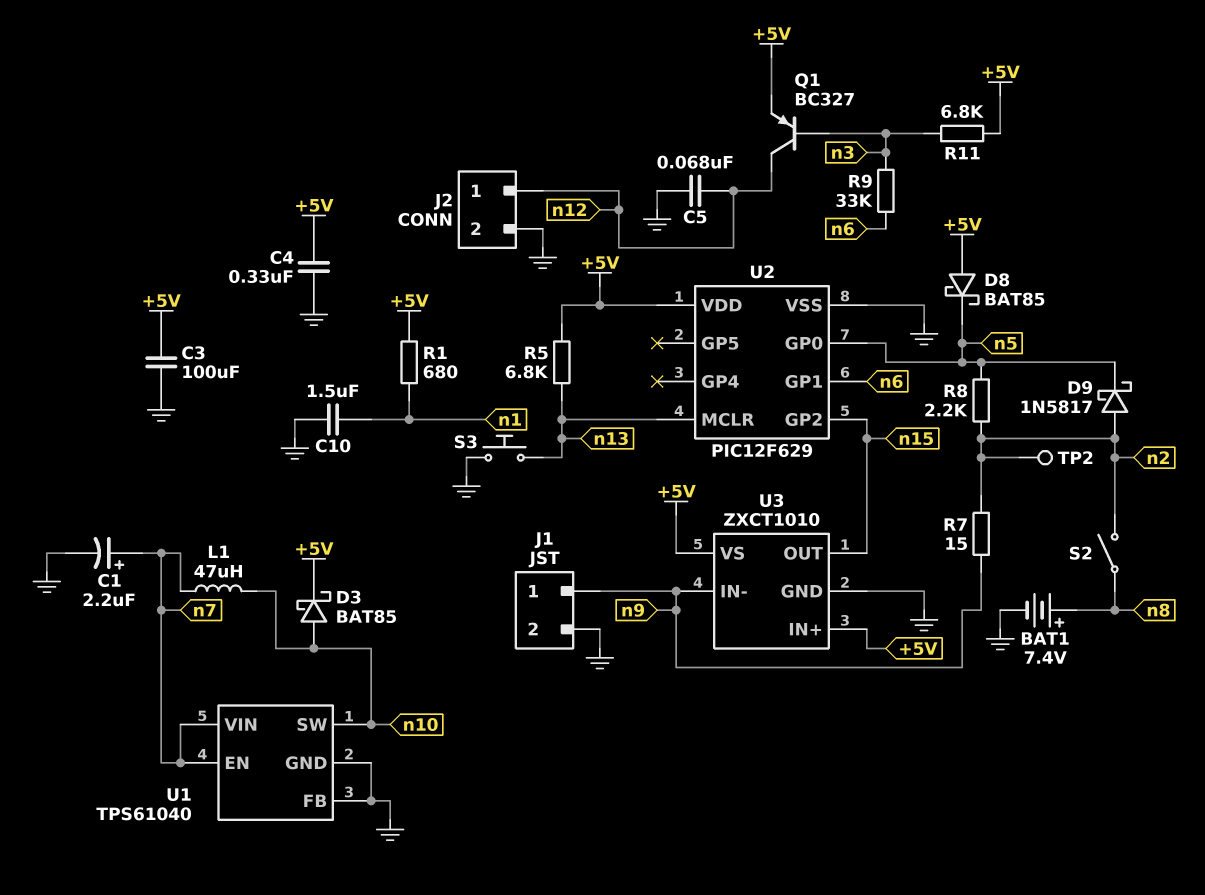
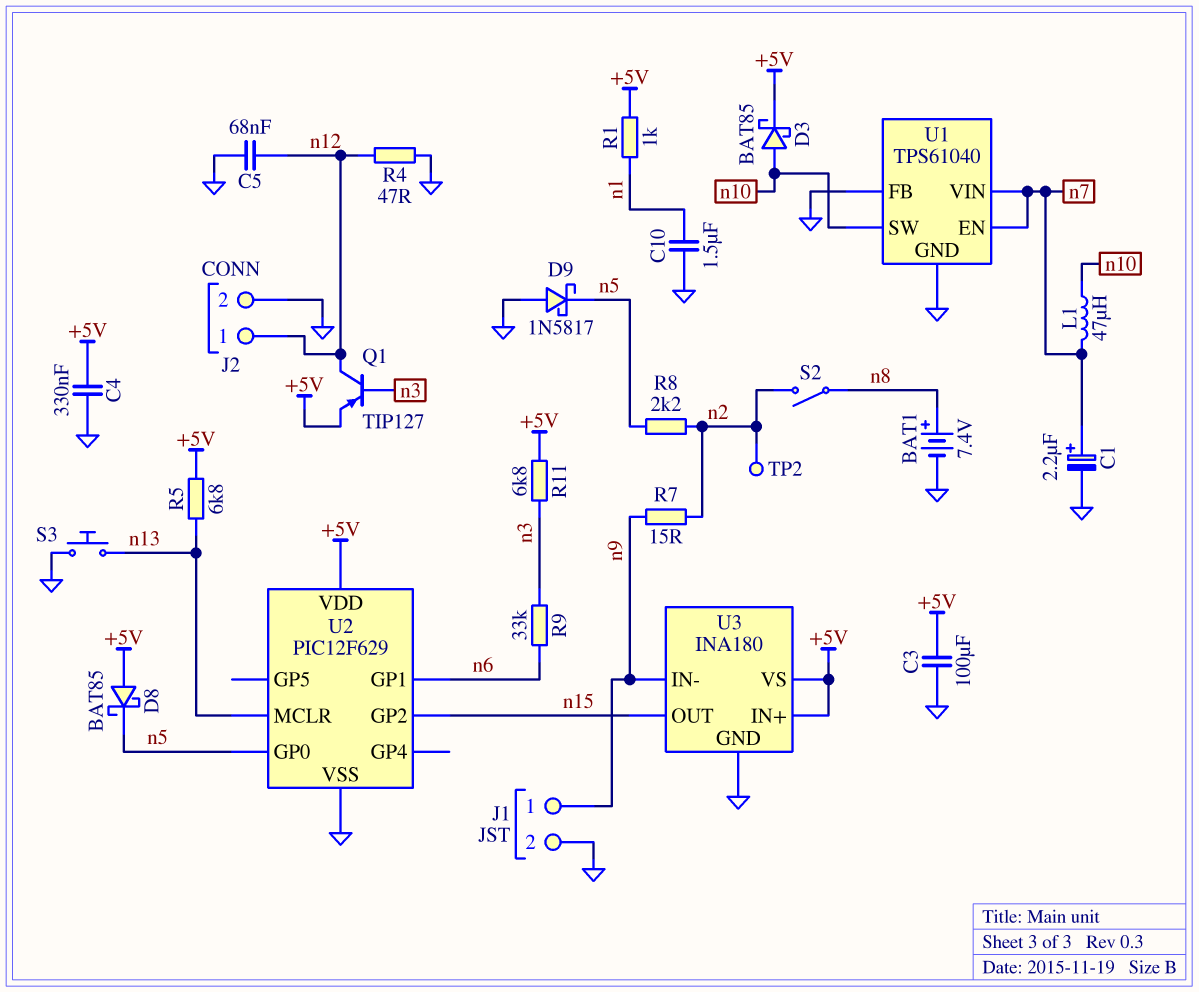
D9: schottky 1N5817 (A n2, K n5) -> schottky 1N5817 (A GND, K n5)
Q1: PNP BC327 (B n3, C n12, E +5V) -> PNP TIP127 (B n3, C n12, E +5V)
R1: 680 (+5V, n1) -> 1k (+5V, n1)
R4: none -> 47 (GND, n12)
U3: ZXCT1010 -> INA180

